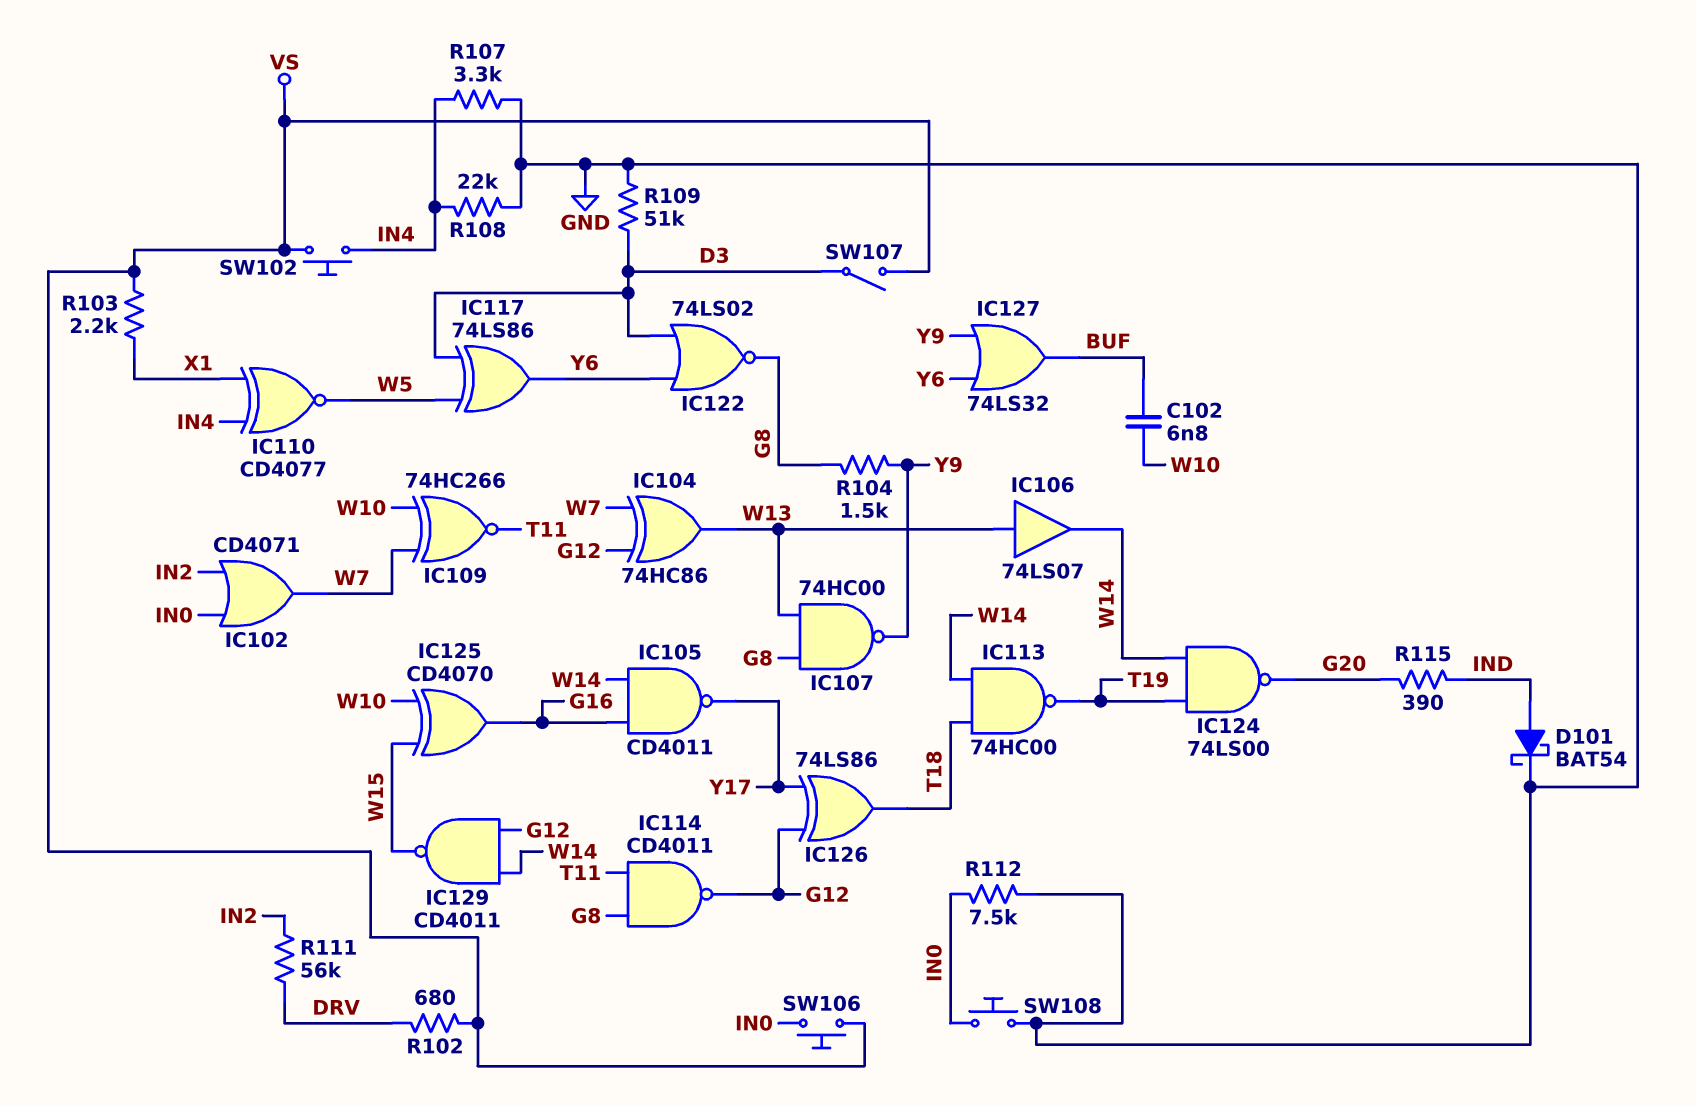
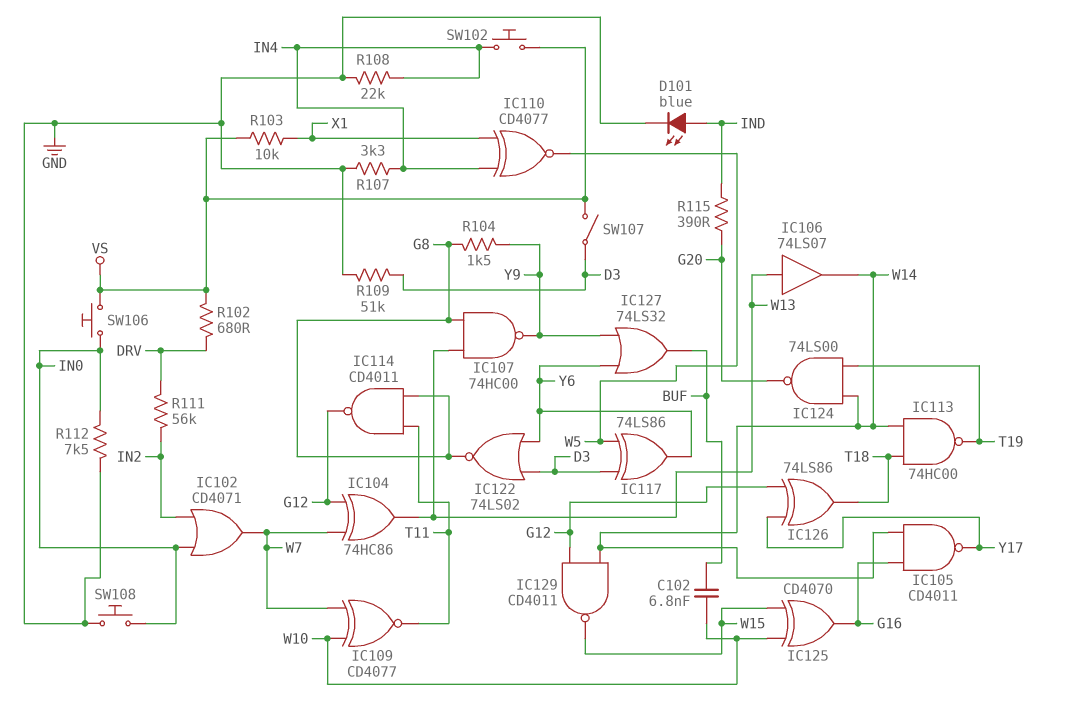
D101: schottky BAT54 (A IND, K GND) -> LED blue (A IND, K GND)
IC109: XNOR 74HC266 (in W7, in W10, out T11) -> XNOR CD4077 (in W7, in W10, out T11)
R103: 2.2k (VS, X1) -> 10k (VS, X1)

